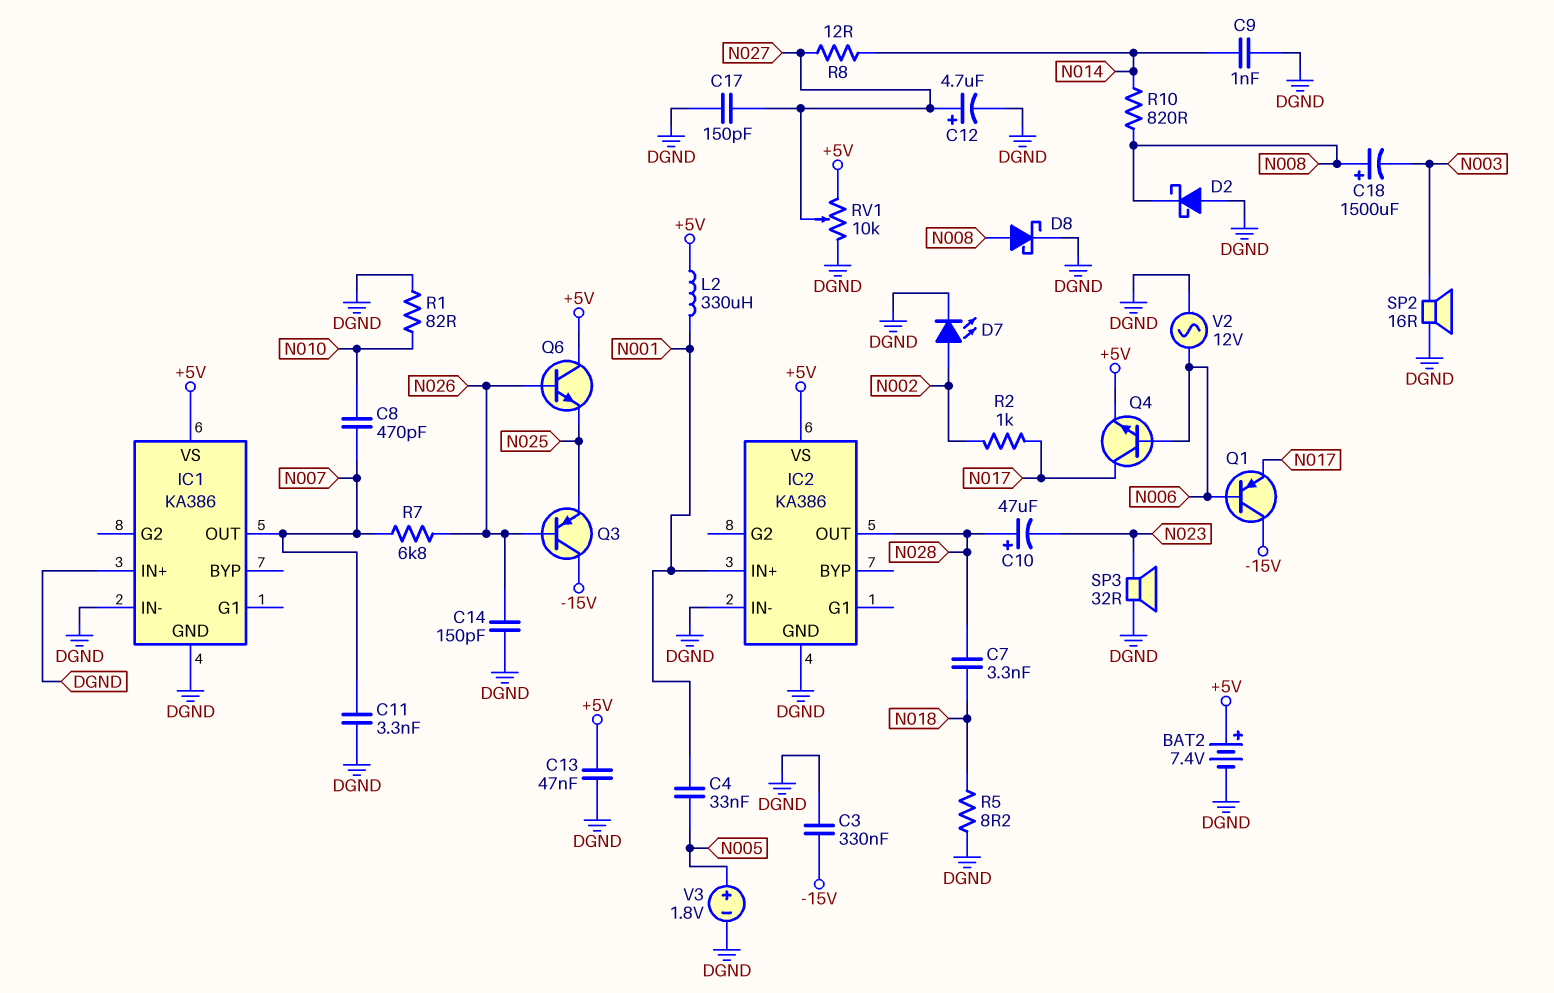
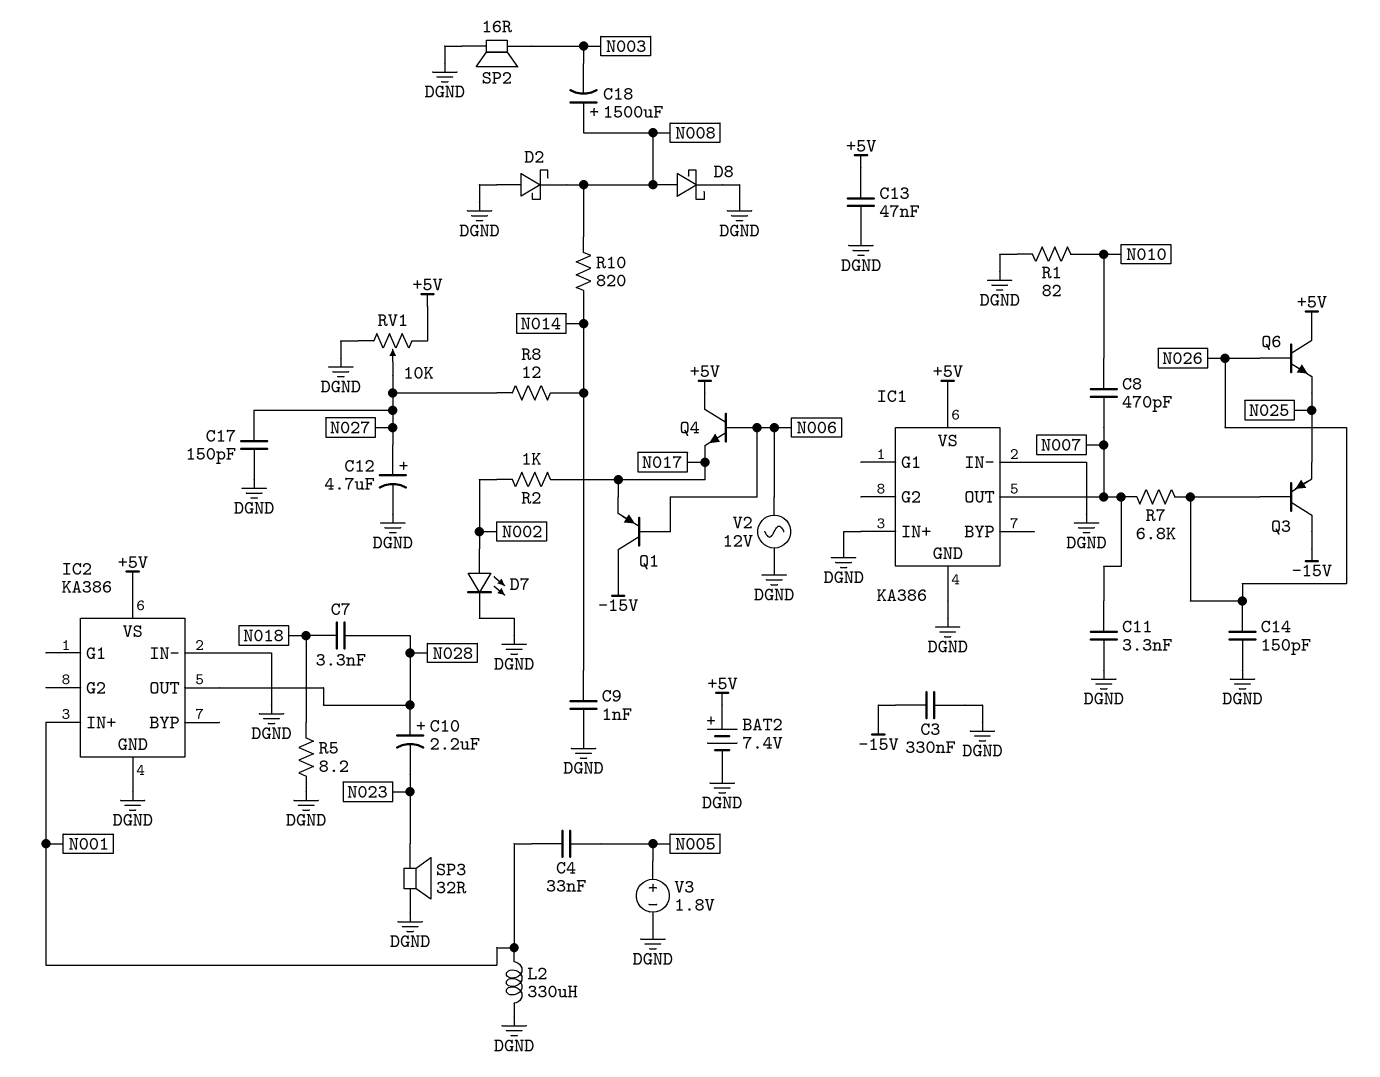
C10: 47uF (plus N028, minus N023) -> 2.2uF (plus N028, minus N023)
L2: 330uH (+5V, N001) -> 330uH (DGND, N001)
Q4: NPN (B N006, C N017, E +5V) -> NPN (B N006, C +5V, E N017)

